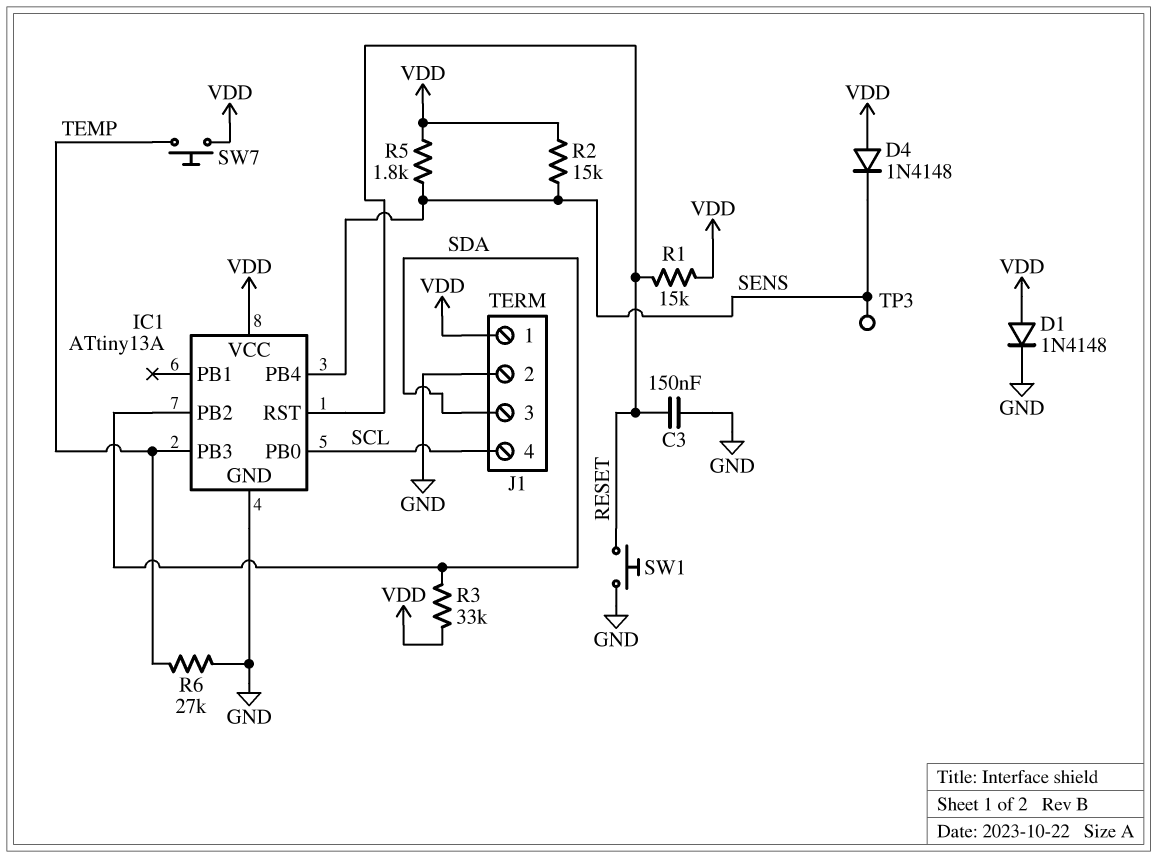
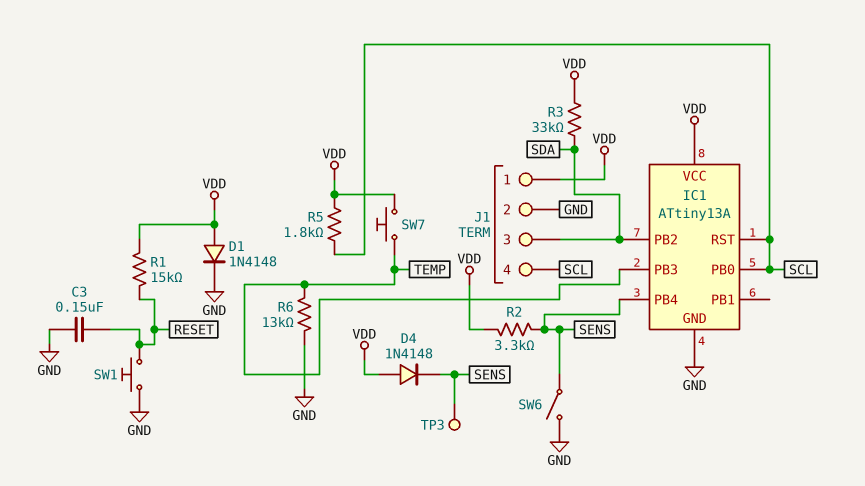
IC1 pin RST: RESET -> SCL
R2: 15k (SENS, VDD) -> 3.3k (SENS, VDD)
R5: 1.8k (SENS, VDD) -> 1.8k (SCL, VDD)
R6: 27k (GND, TEMP) -> 13k (GND, TEMP)
SW6: none -> switch (GND, SENS)

